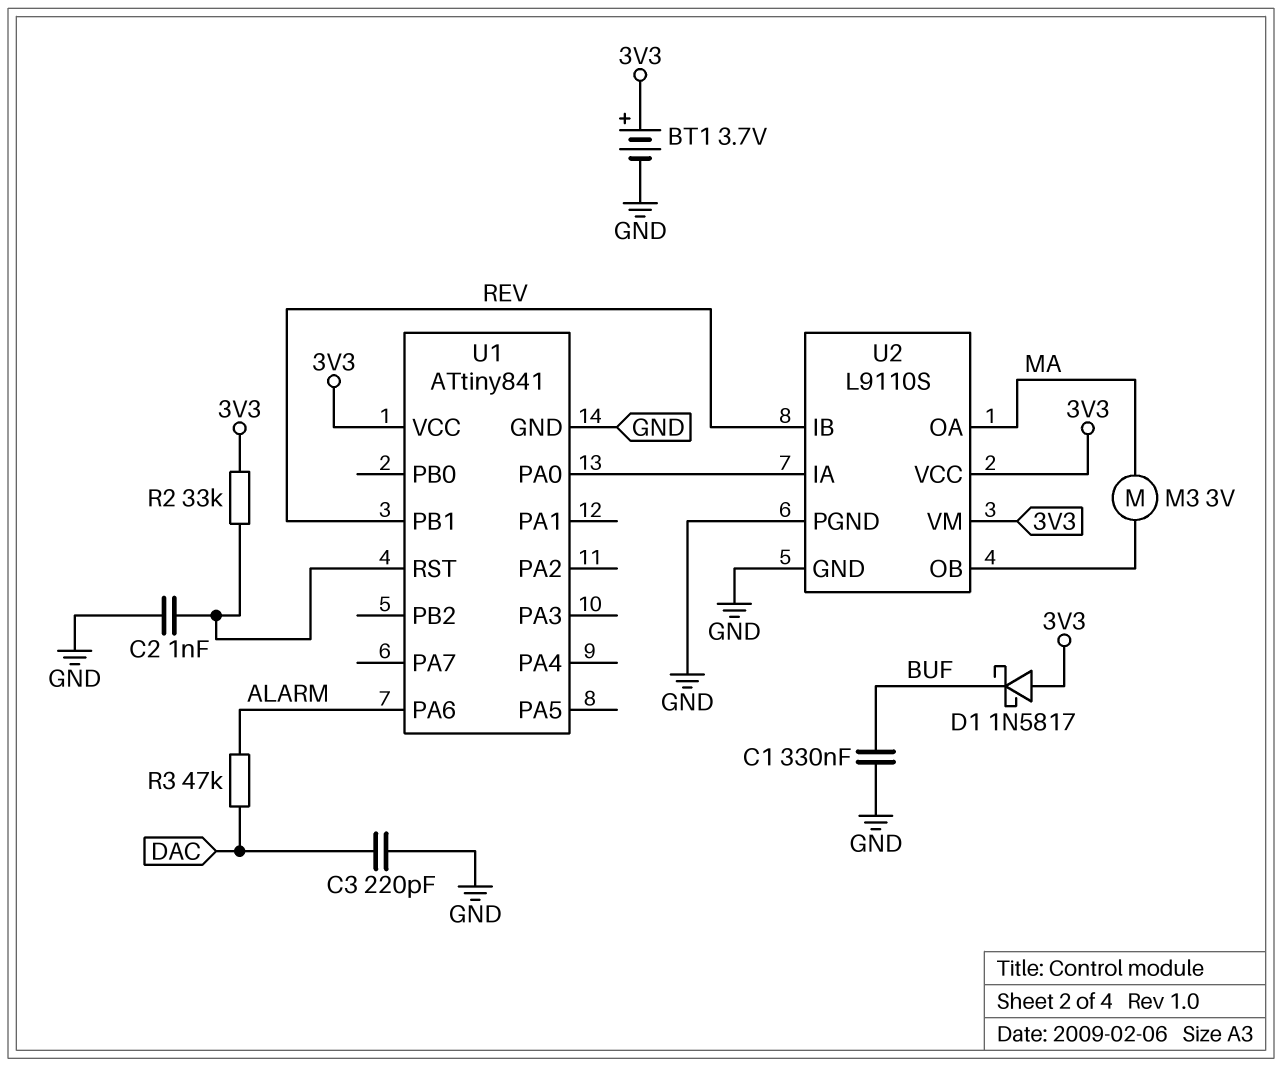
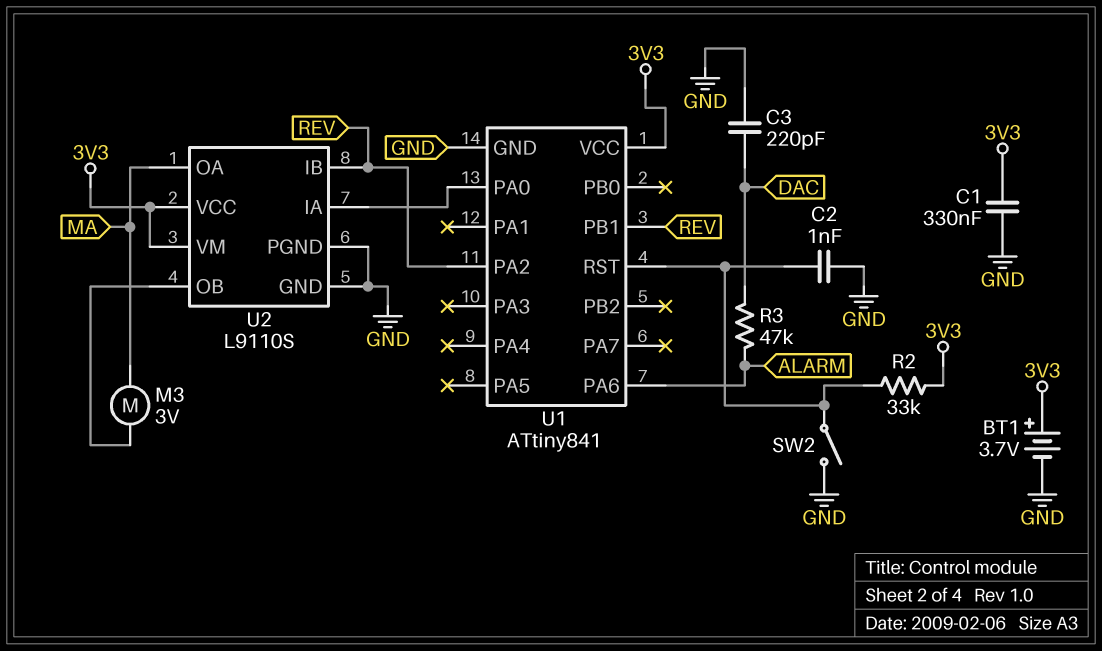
C1: 330nF (BUF, GND) -> 330nF (3V3, GND)
D1: schottky 1N5817 (A 3V3, K BUF) -> none
SW2: none -> switch (GND, U1/RST)
U1 pin PA2: none -> REV

